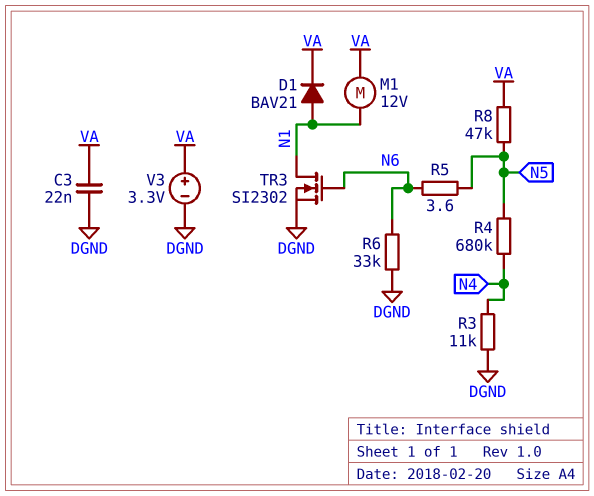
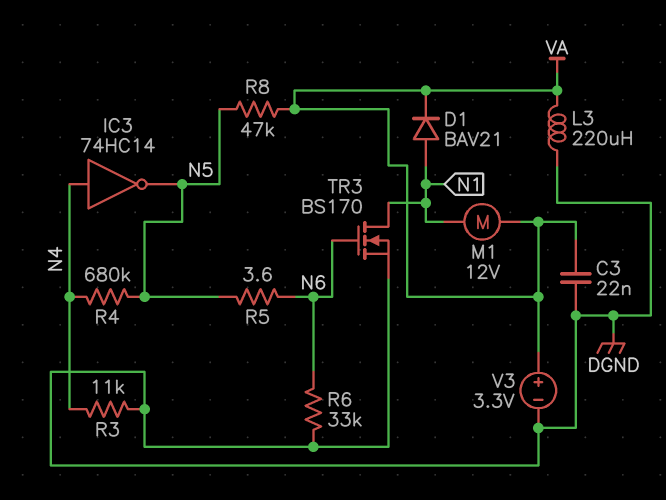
IC3: none -> NOT 74HC14 (in N4, out N5)
L3: none -> 220uH (DGND, VA)
TR3: NMOS SI2302 (G N6, D N1, S DGND) -> NMOS BS170 (G N6, D N1, S DGND)

